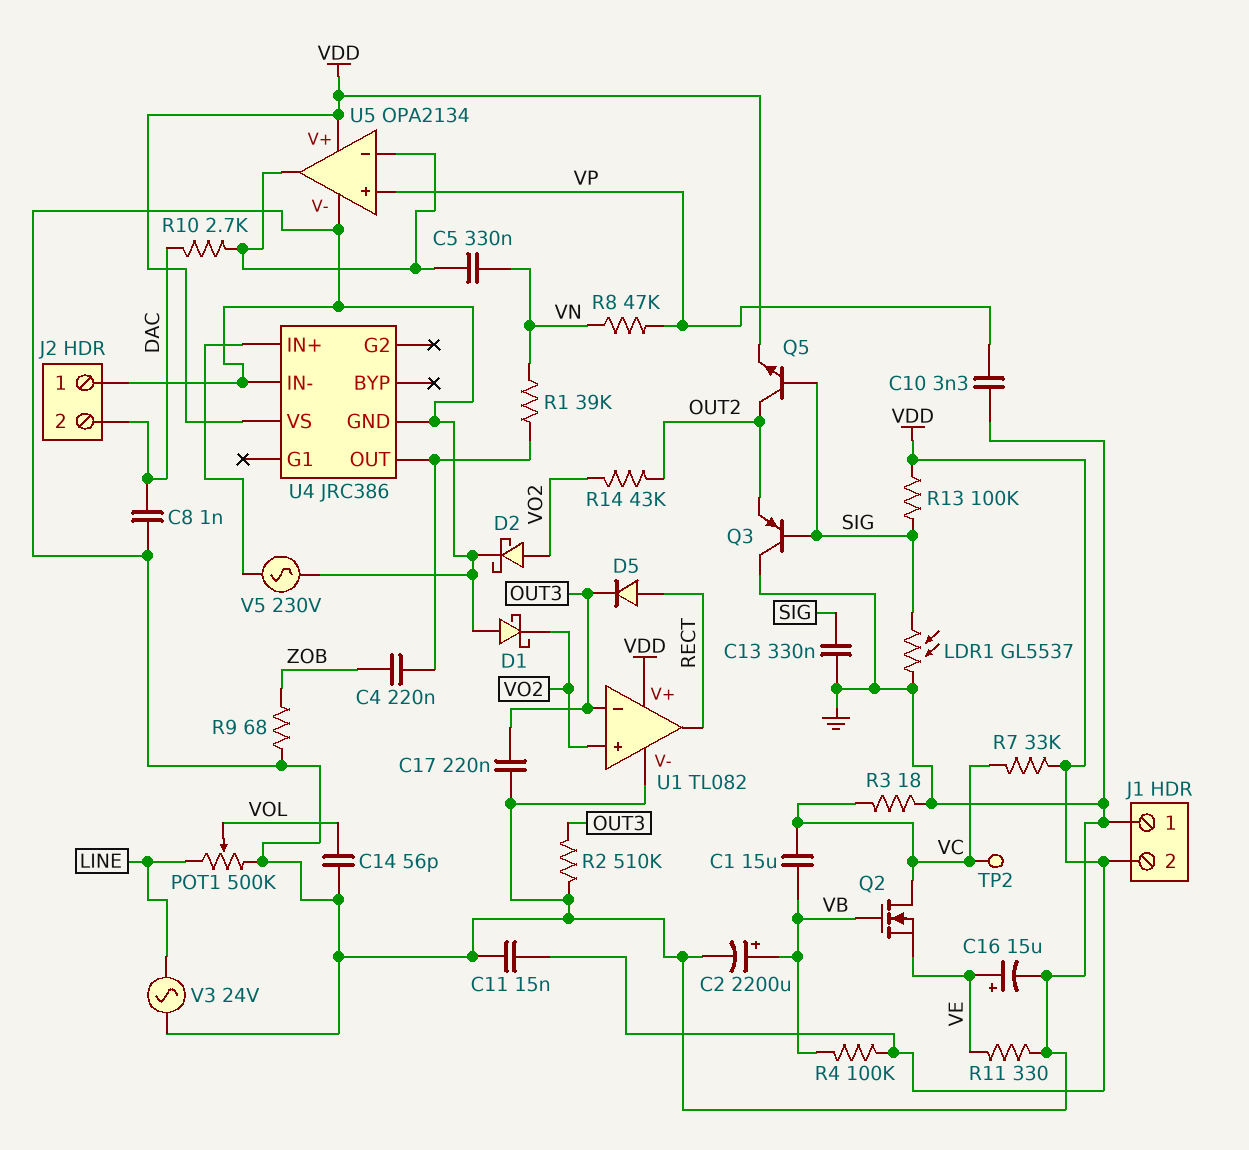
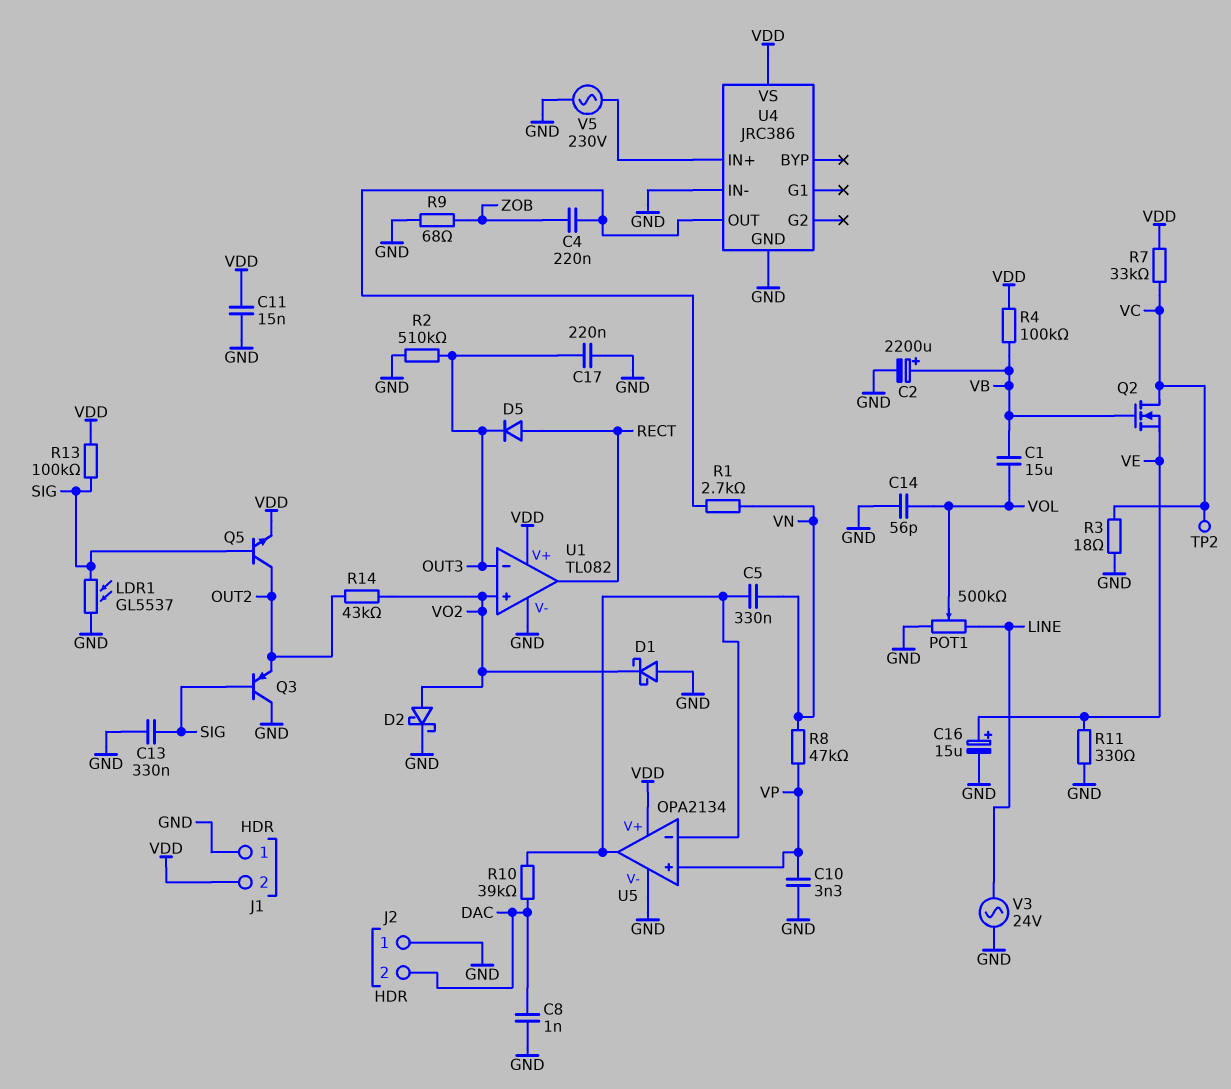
C1: 15uF (VB, VC) -> 15uF (VB, VOL)
R1: 39k (U4/OUT, VN) -> 2.7k (U4/OUT, VN)
R10: 2.7k (DAC, U5/in-) -> 39k (DAC, U5/in-)

